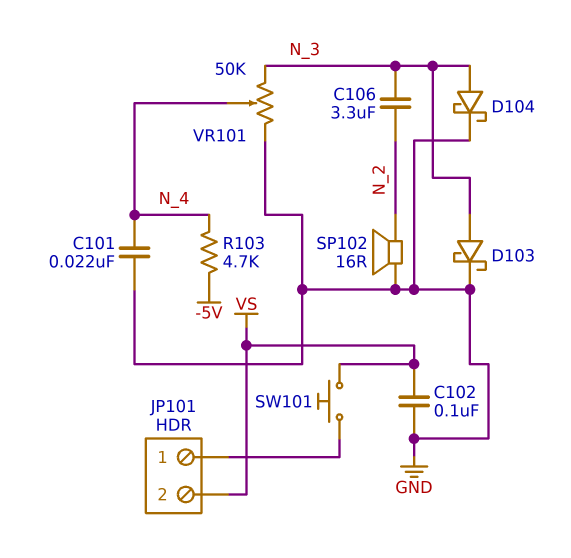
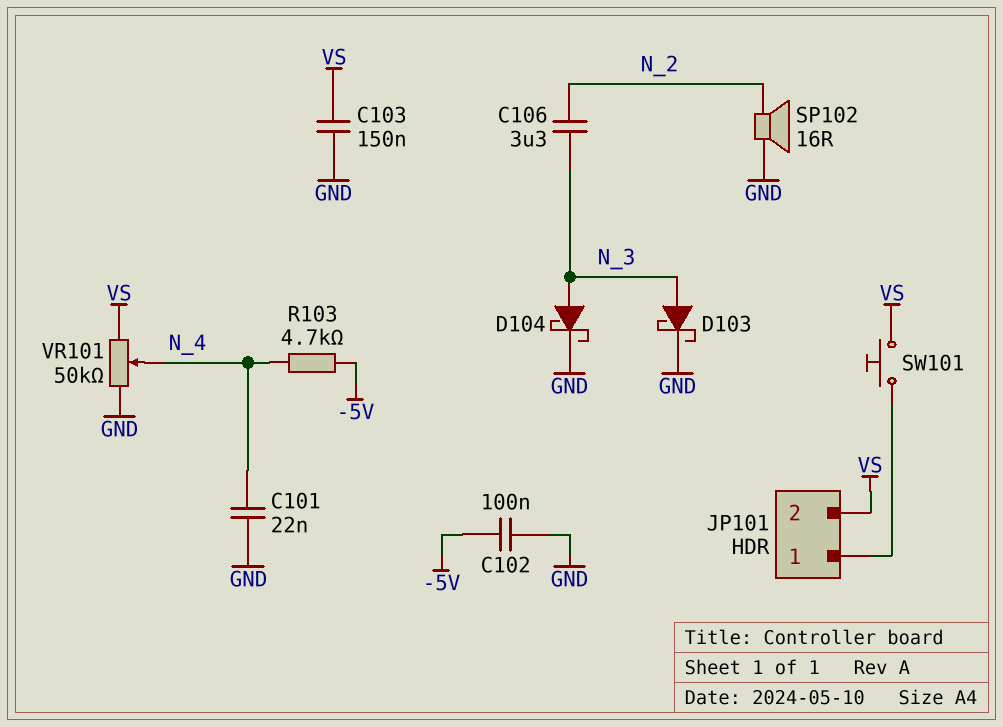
C102: 100nF (GND, VS) -> 100nF (-5V, GND)
C103: none -> 150nF (GND, VS)
VR101: 50k (GND, N_3, wiper N_4) -> 50k (GND, VS, wiper N_4)

